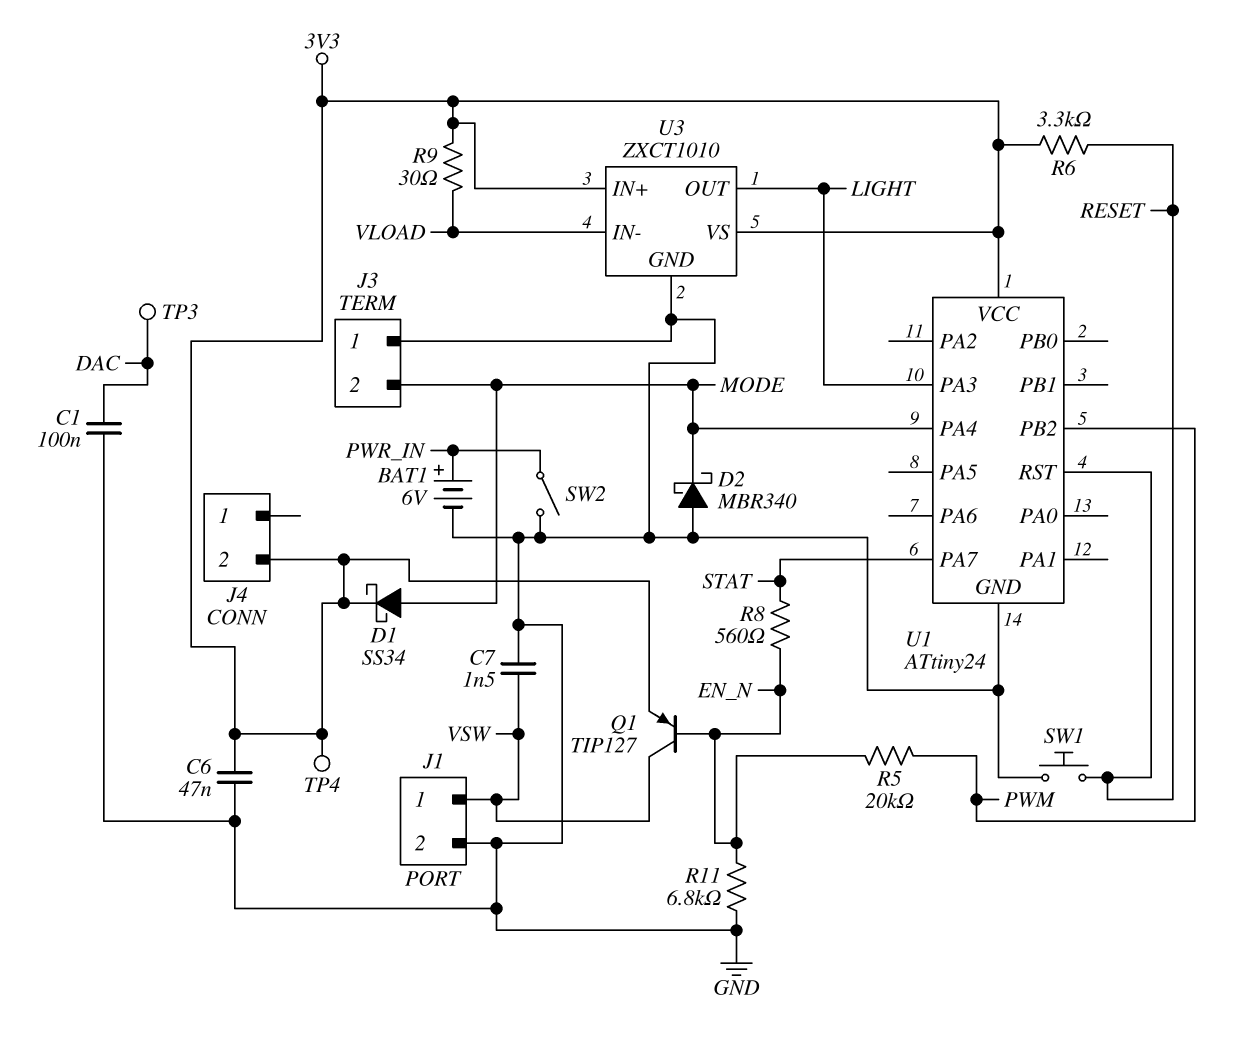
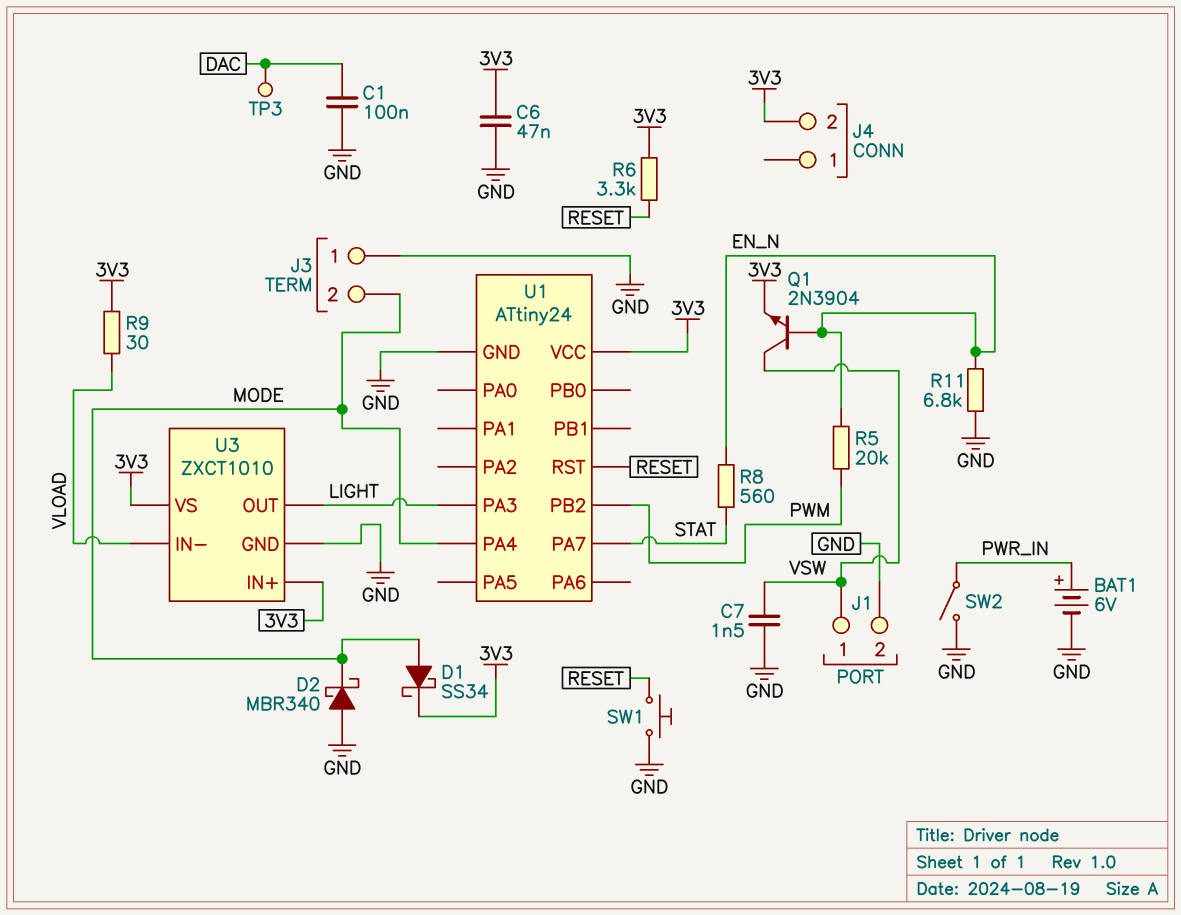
Q1: PNP TIP127 (B EN_N, C VSW, E 3V3) -> NPN 2N3904 (B EN_N, C VSW, E 3V3)
TP4: test point (3V3) -> none

